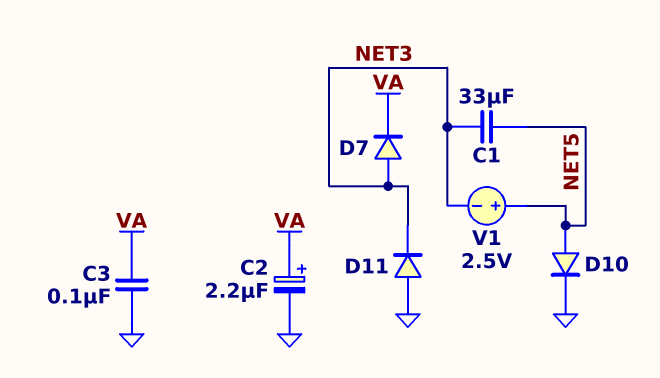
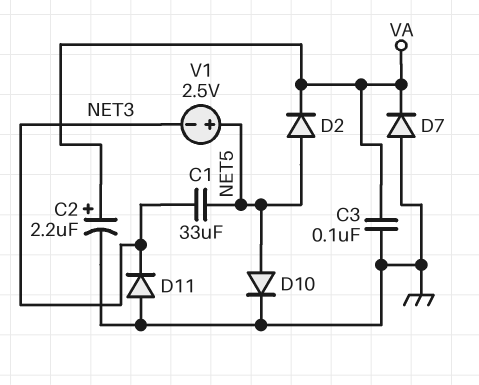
D2: none -> diode (A NET5, K VA)
D7: diode (A NET3, K VA) -> diode (A GND, K VA)

